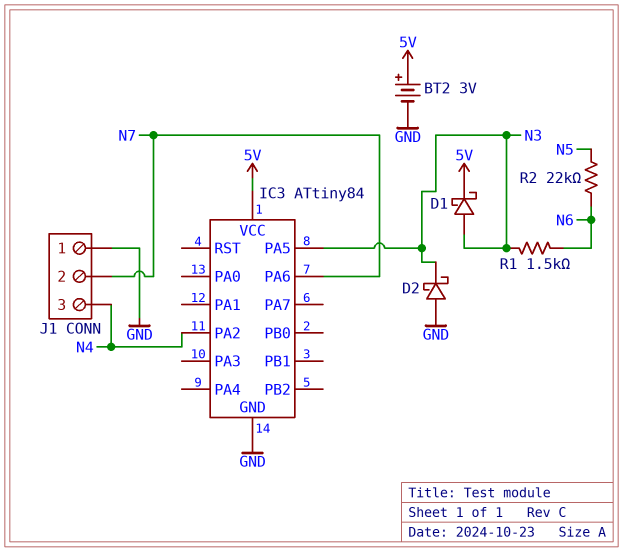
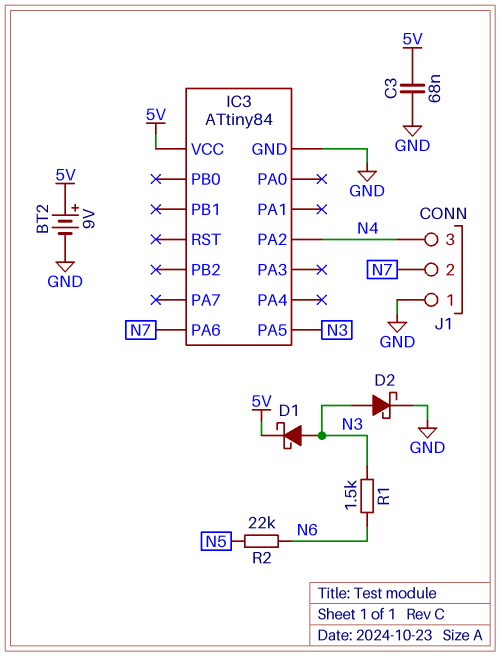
BT2: 3V (plus 5V, minus GND) -> 9V (plus 5V, minus GND)
C3: none -> 68nF (5V, GND)
D2: schottky (A GND, K N3) -> schottky (A N3, K GND)

